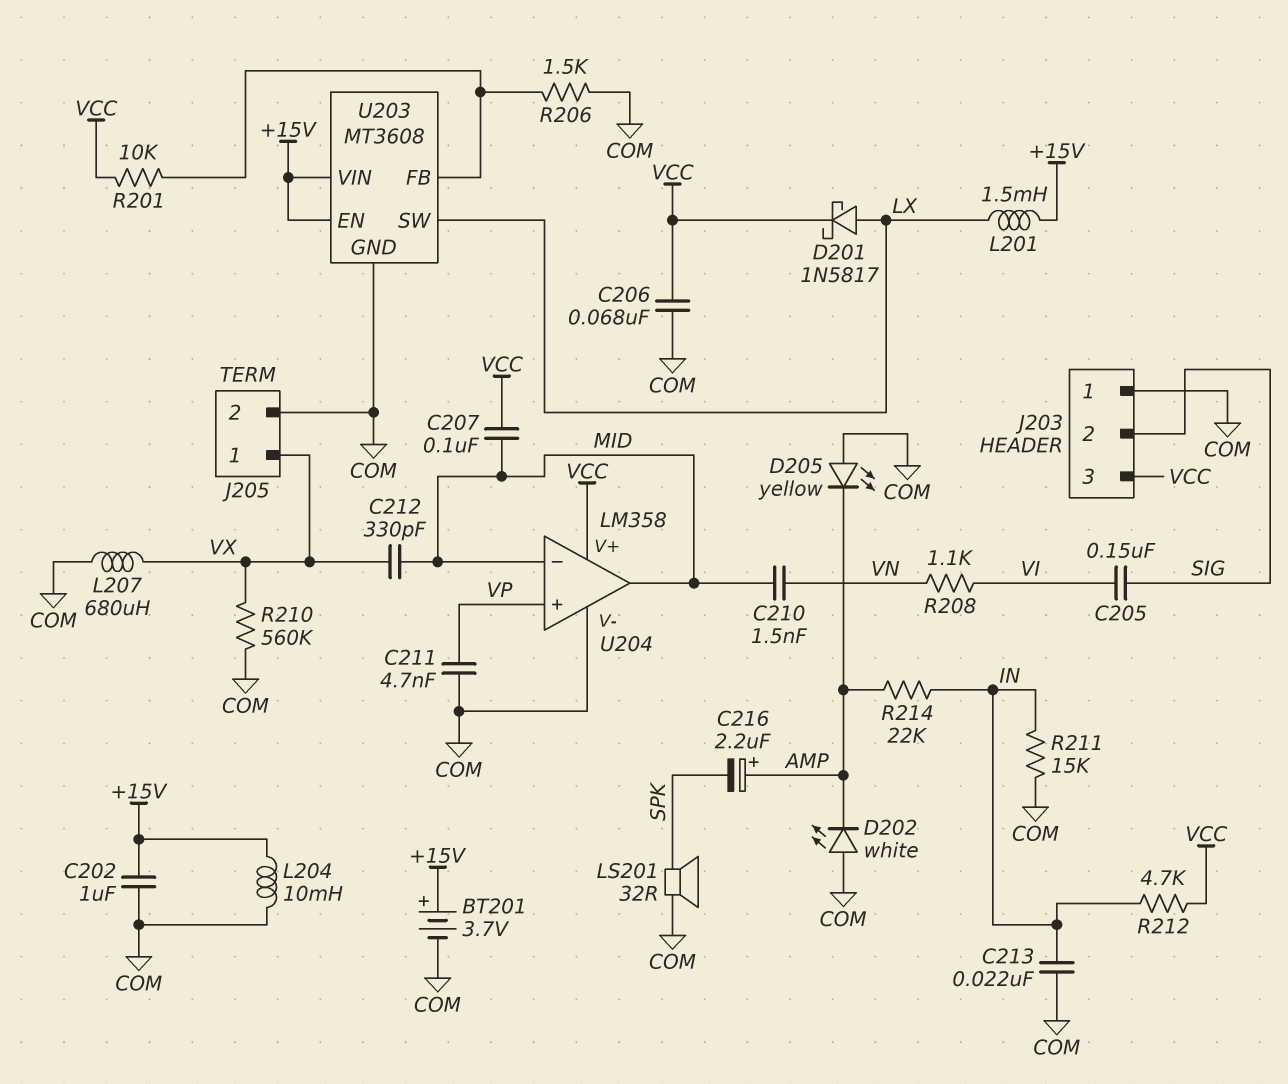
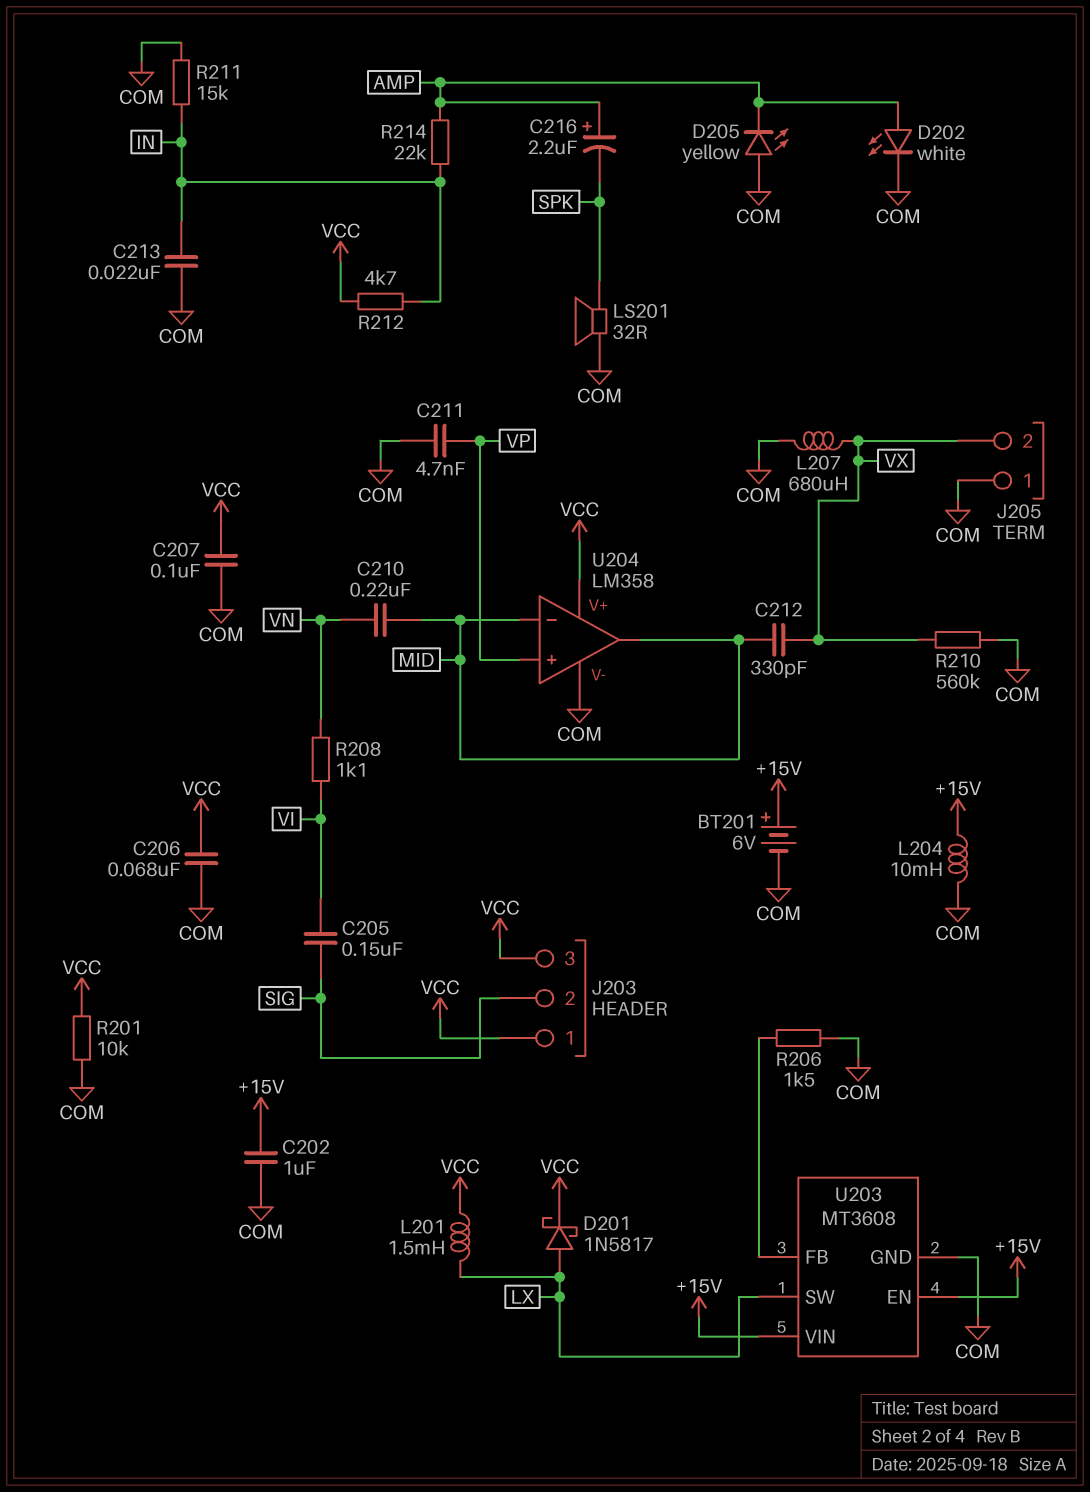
BT201: 3.7V (plus +15V, minus COM) -> 6V (plus +15V, minus COM)
C207: 100nF (MID, VCC) -> 100nF (COM, VCC)
C210: 1.5nF (MID, VN) -> 220nF (MID, VN)
D202: LED white (A COM, K AMP) -> LED white (A AMP, K COM)
J203 pin 1: COM -> VCC
J205 pin 1: VX -> COM
J205 pin 2: COM -> VX
L201: 1.5mH (+15V, LX) -> 1.5mH (LX, VCC)
R201: 10k (U203/FB, VCC) -> 10k (COM, VCC)

